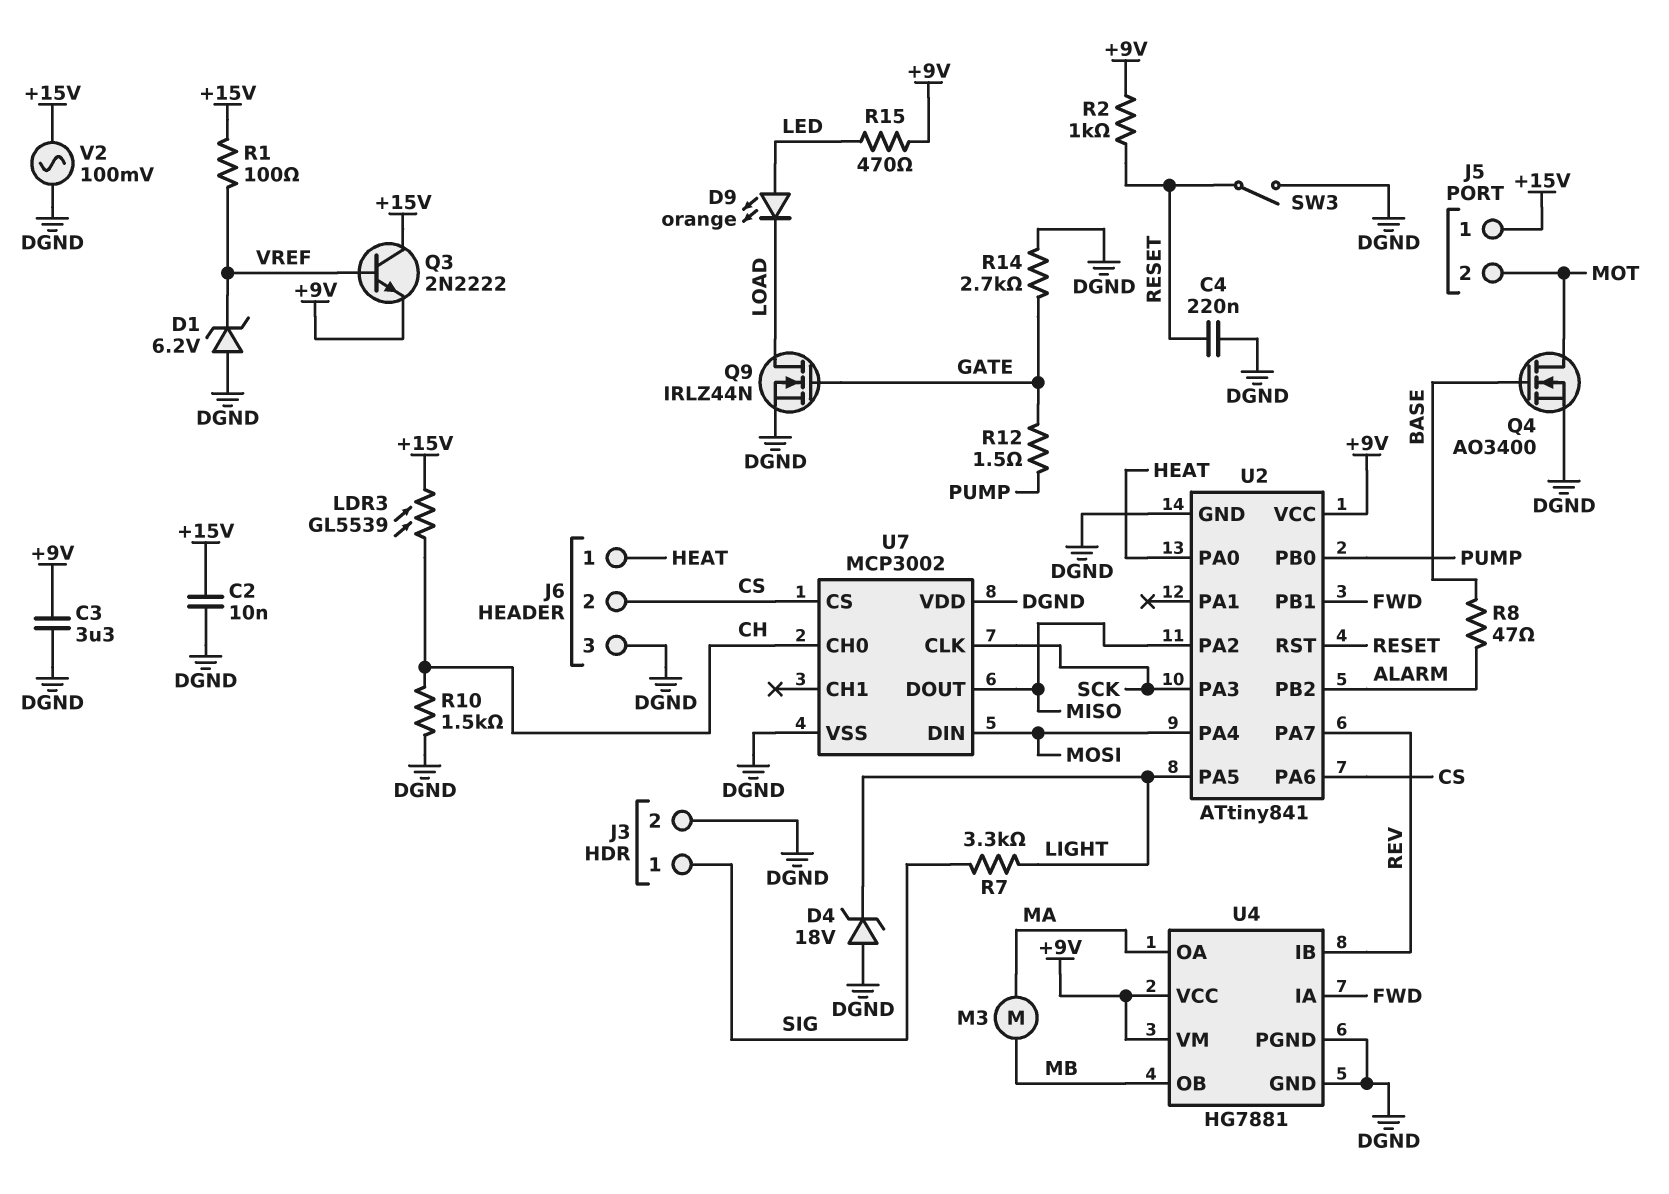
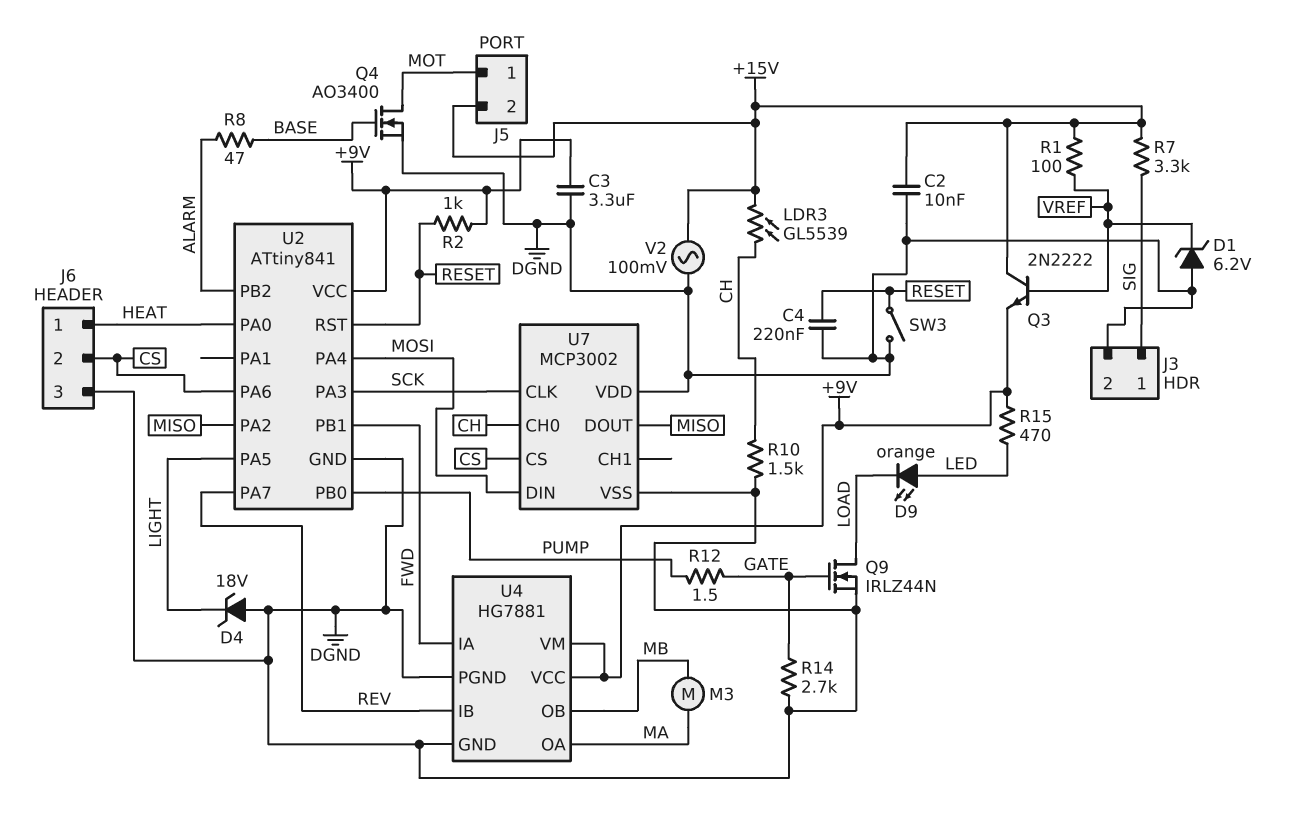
J5 pin 1: +15V -> MOT
J5 pin 2: MOT -> +15V
R7: 3.3k (LIGHT, SIG) -> 3.3k (+15V, SIG)

